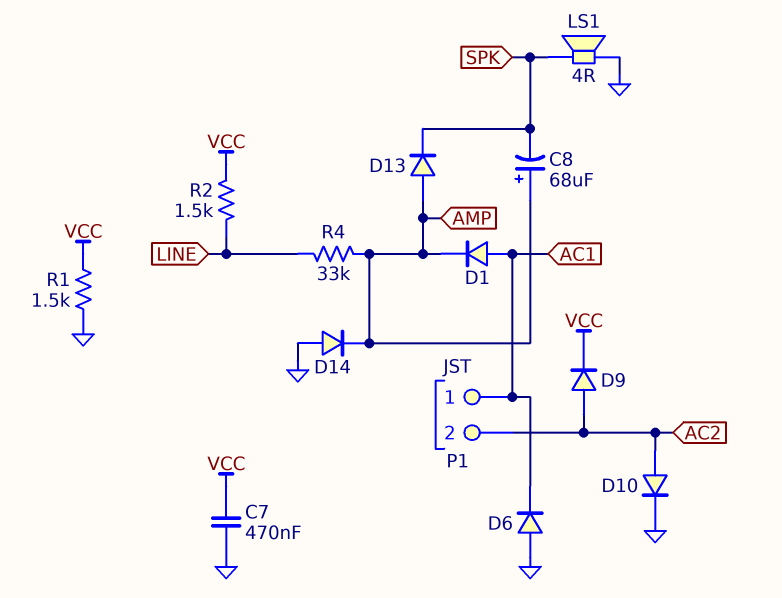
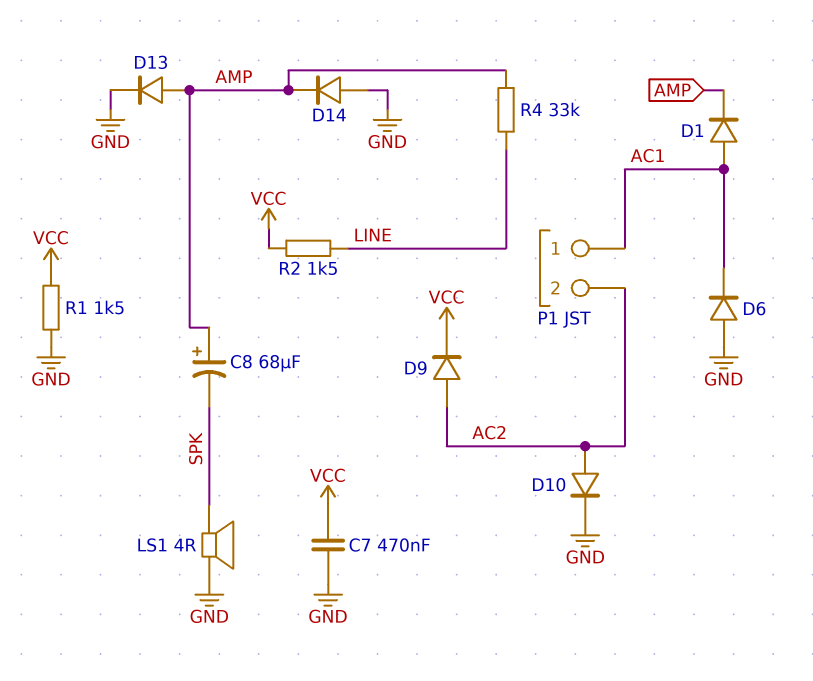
D13: diode (A AMP, K SPK) -> diode (A AMP, K GND)

